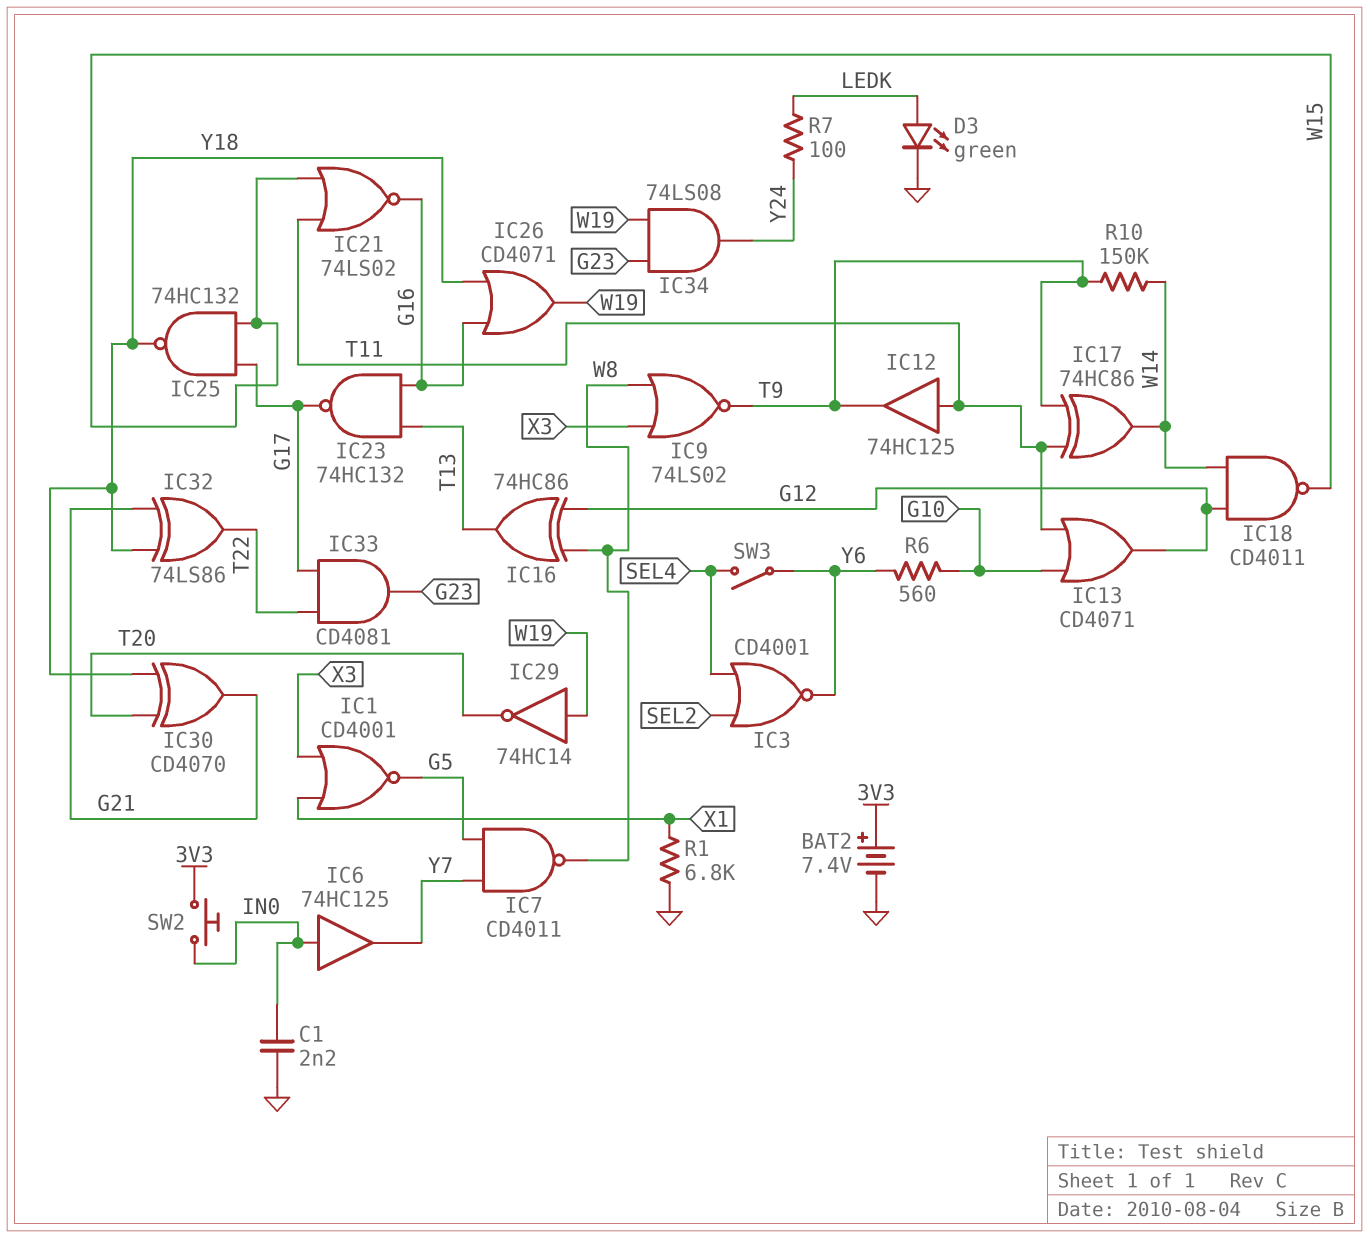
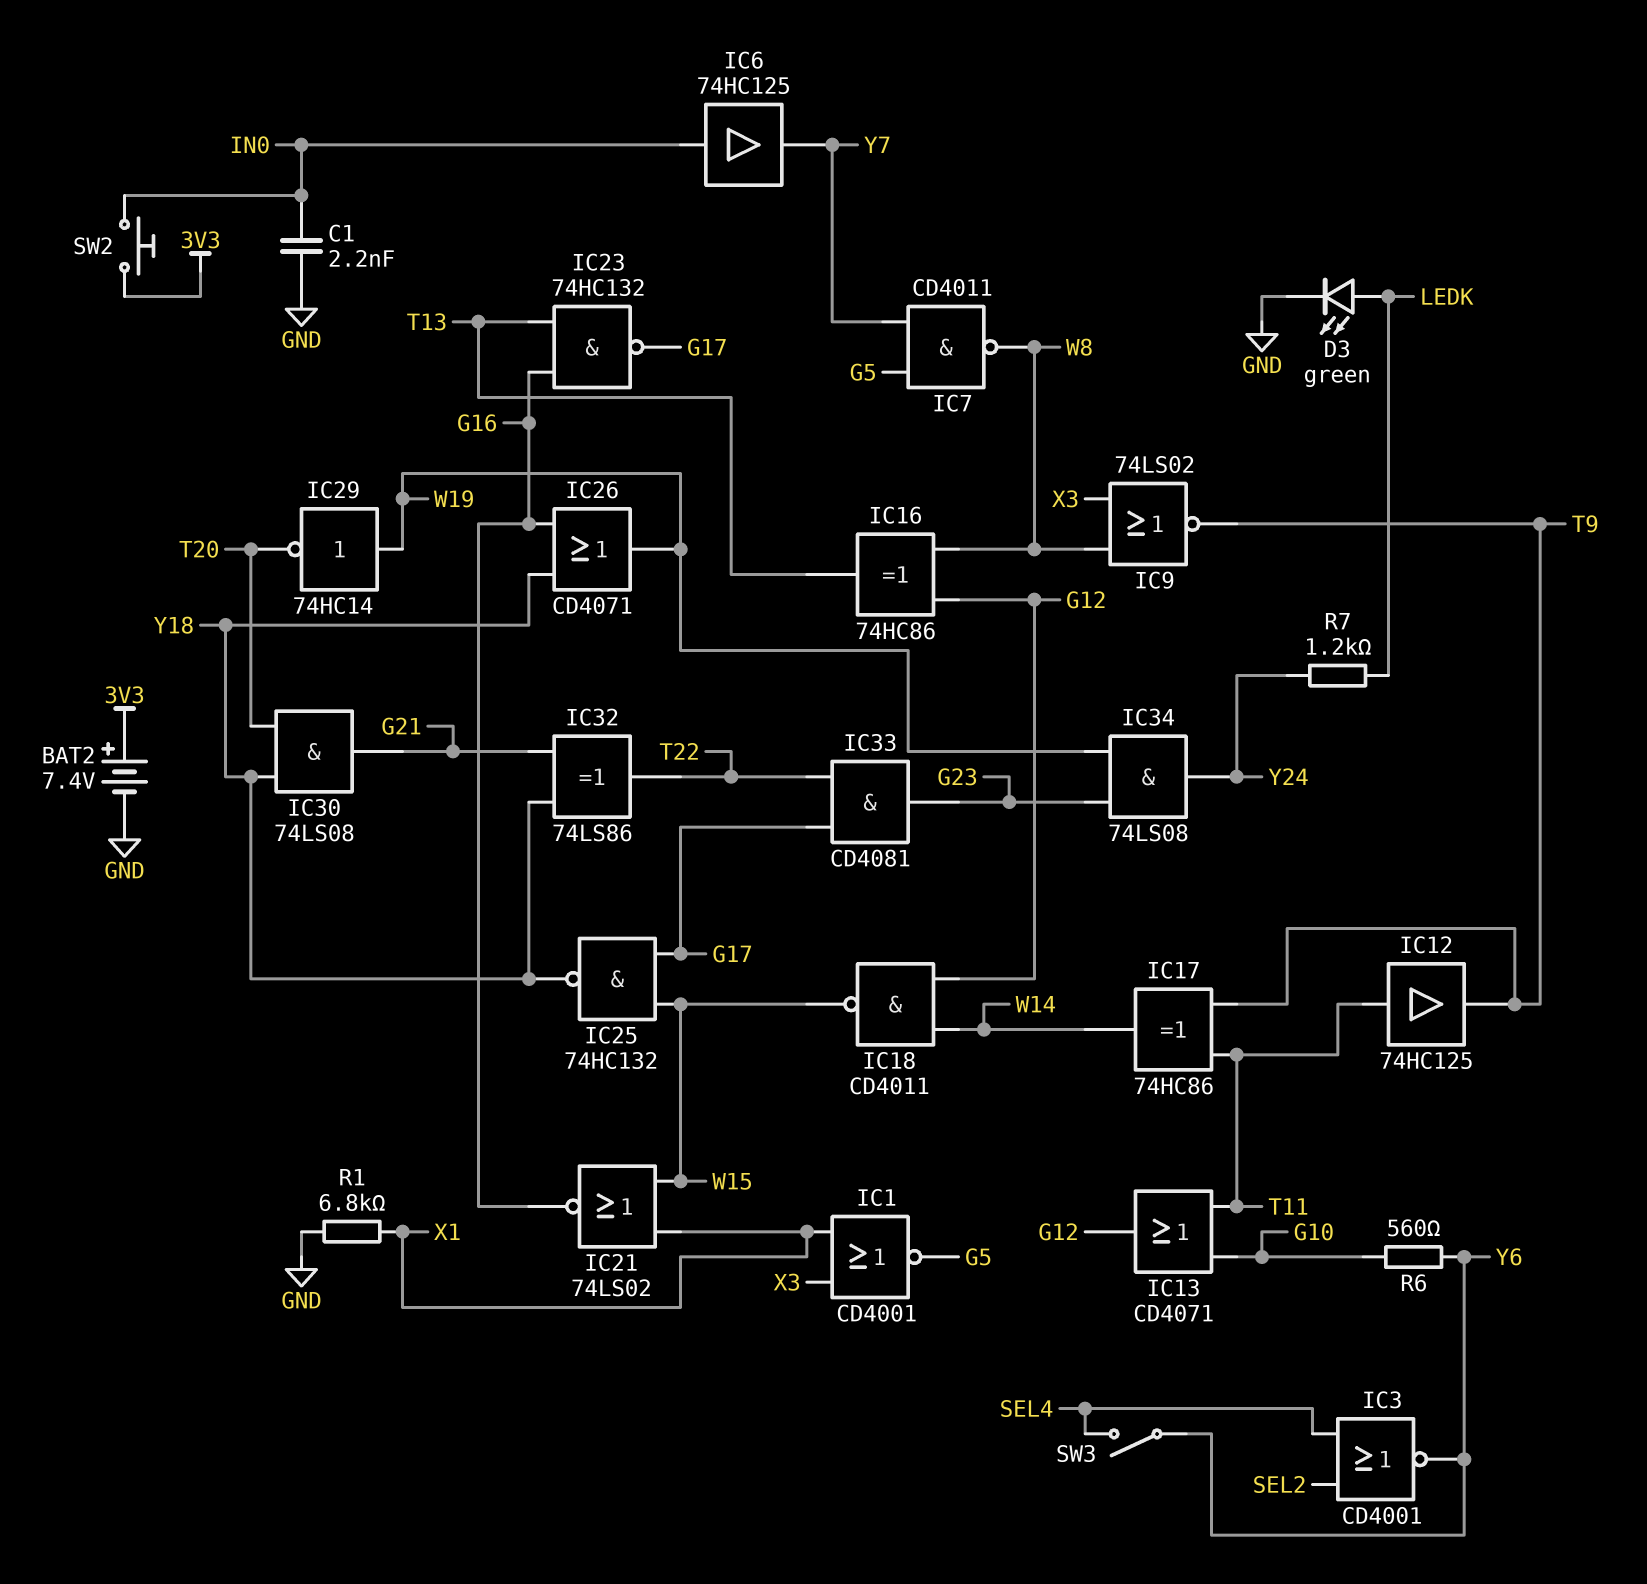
IC21: NOR 74LS02 (in T11, in W15, out G16) -> NOR 74LS02 (in W15, in X1, out G16)
IC30: XOR CD4070 (in T20, in Y18, out G21) -> AND 74LS08 (in T20, in Y18, out G21)
R7: 100 (LEDK, Y24) -> 1.2k (LEDK, Y24)
R10: 150k (T9, W14) -> none

